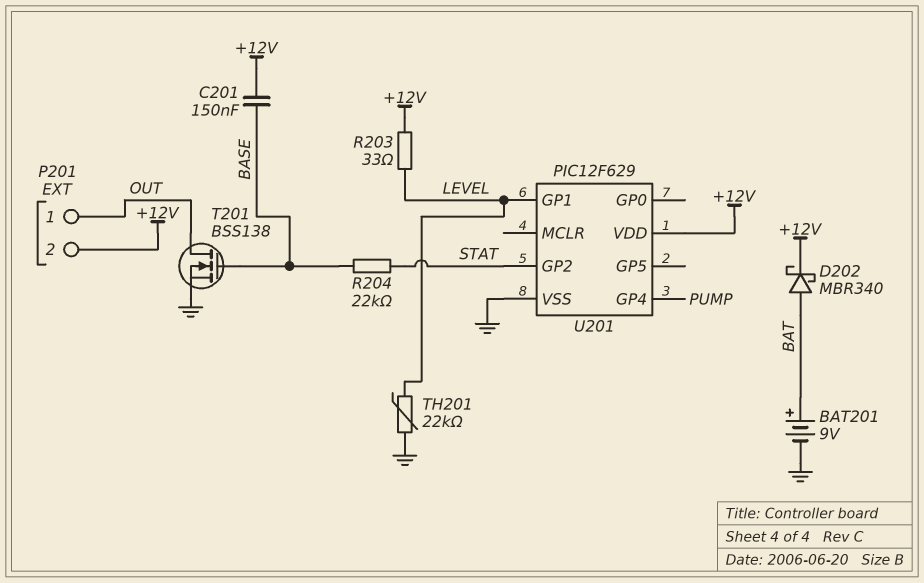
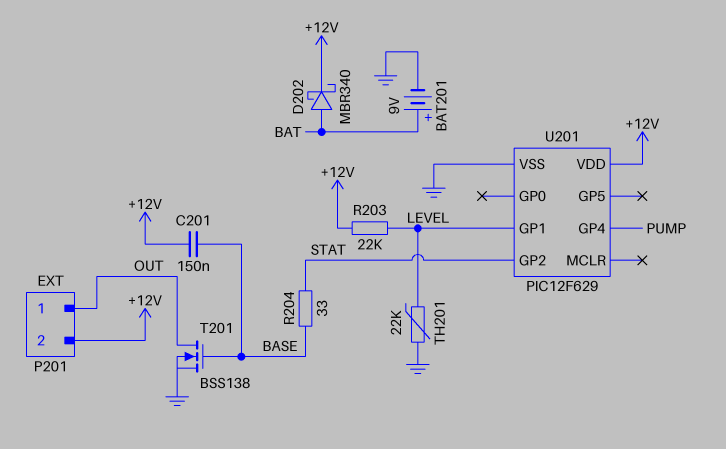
R203: 33 (+12V, LEVEL) -> 22k (+12V, LEVEL)
R204: 22k (BASE, STAT) -> 33 (BASE, STAT)

